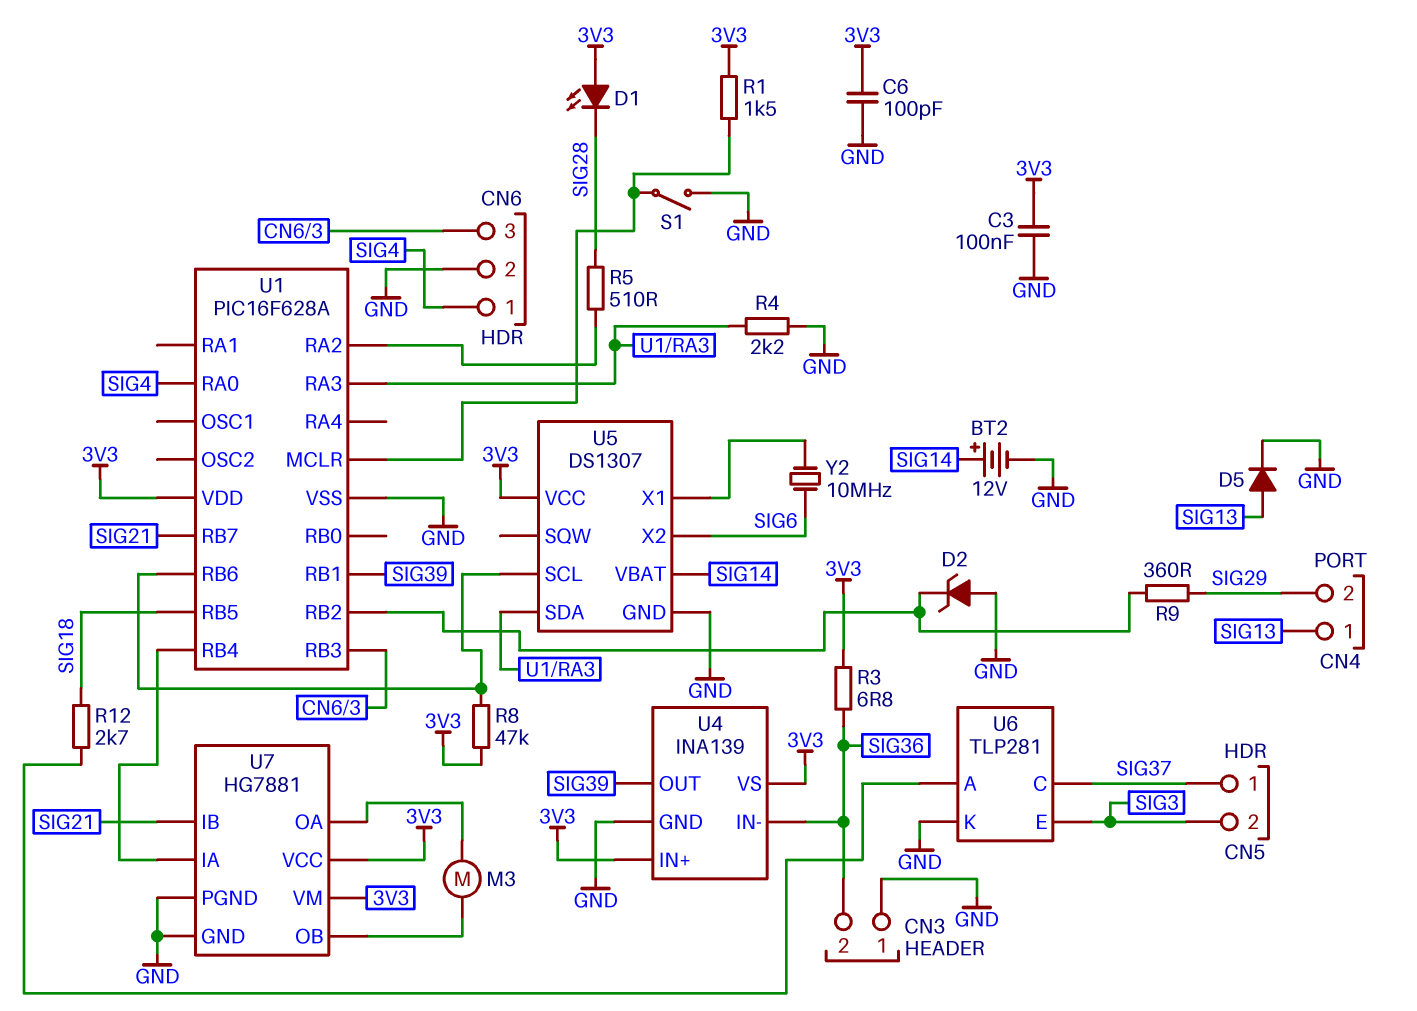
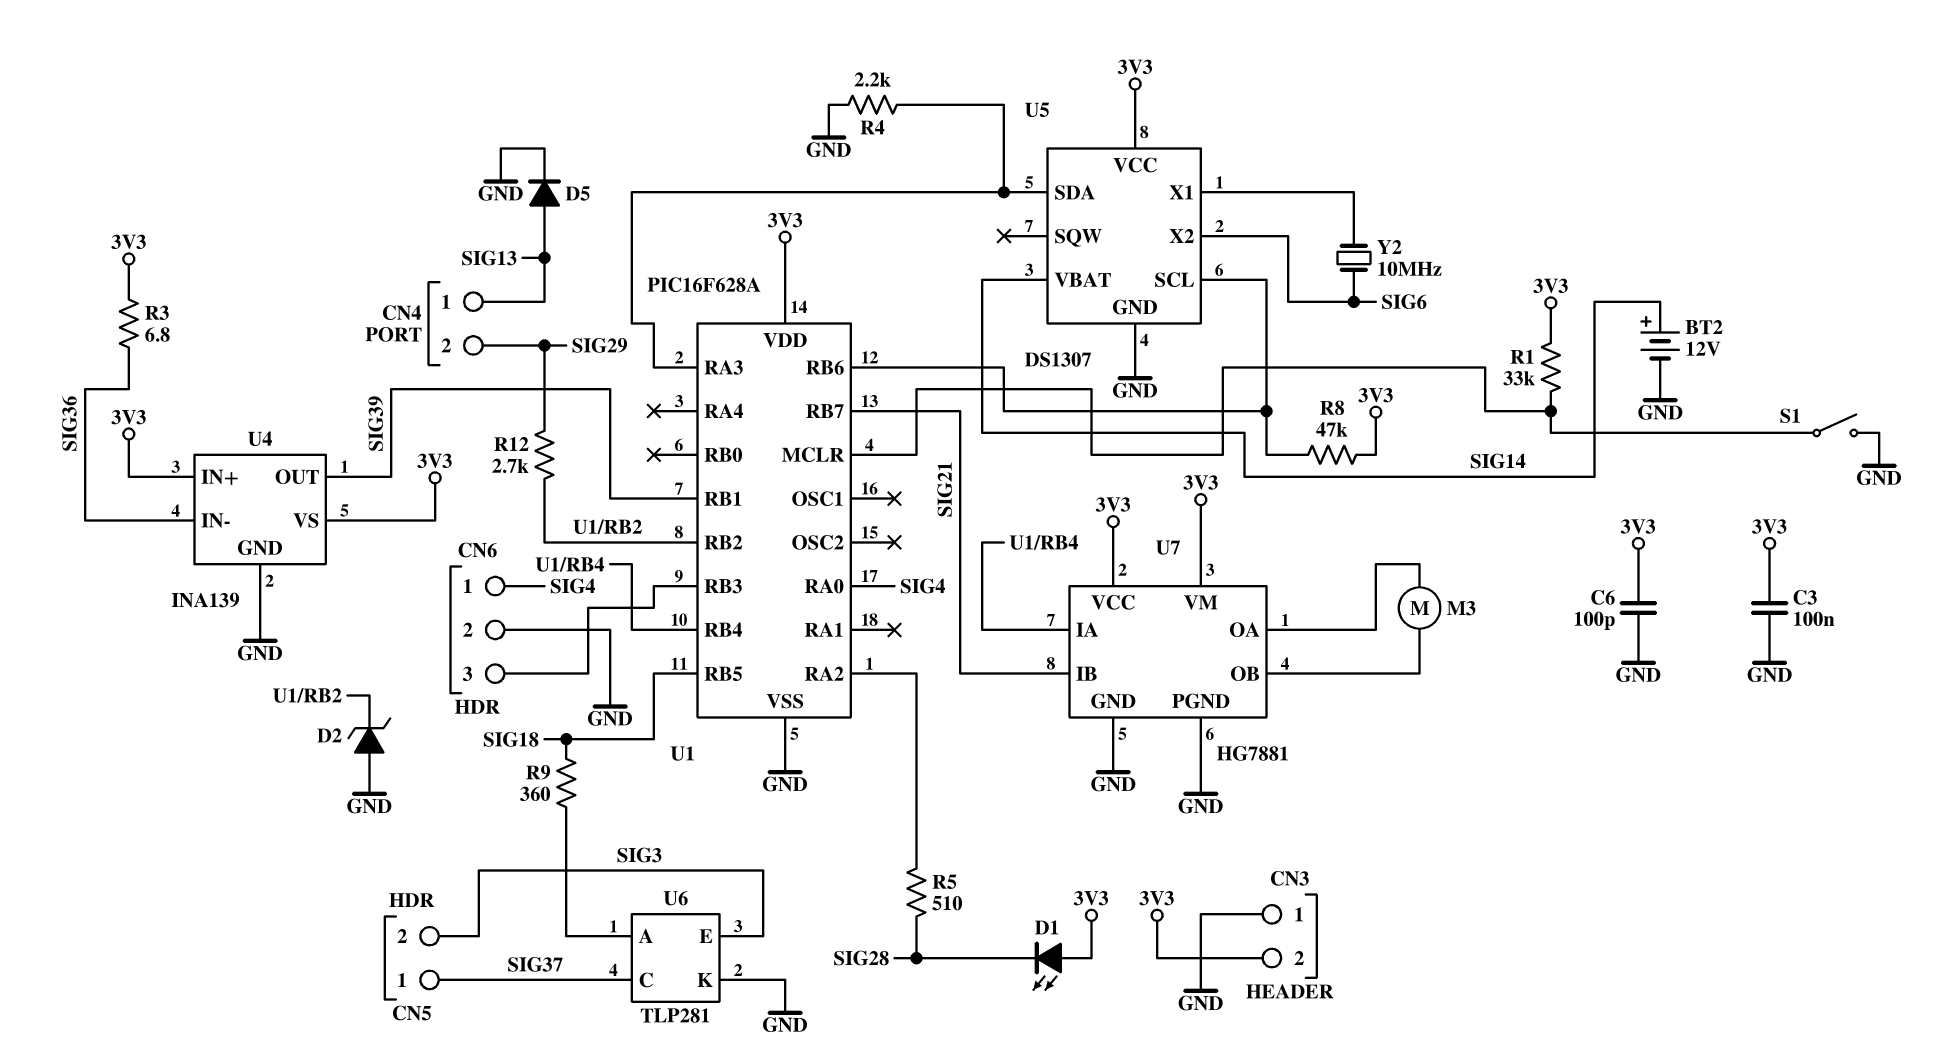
CN3 pin 2: SIG36 -> 3V3
R1: 1.5k (3V3, U1/MCLR) -> 33k (3V3, U1/MCLR)
R9: 360 (SIG29, U1/RB2) -> 360 (SIG18, U6/A)
R12: 2.7k (SIG18, U6/A) -> 2.7k (SIG29, U1/RB2)

